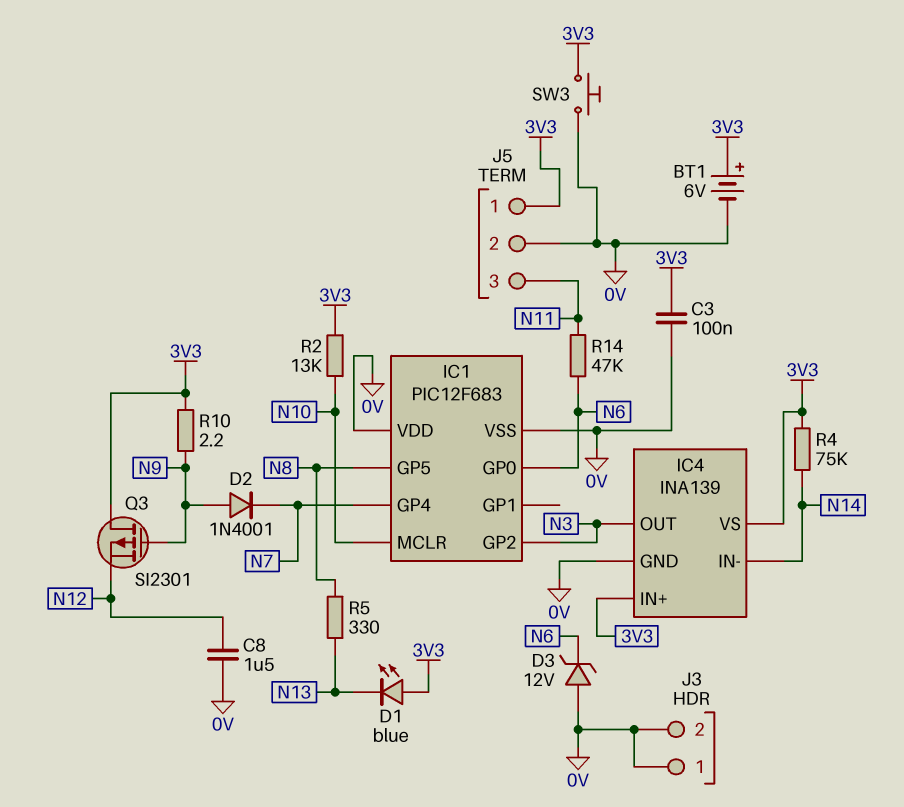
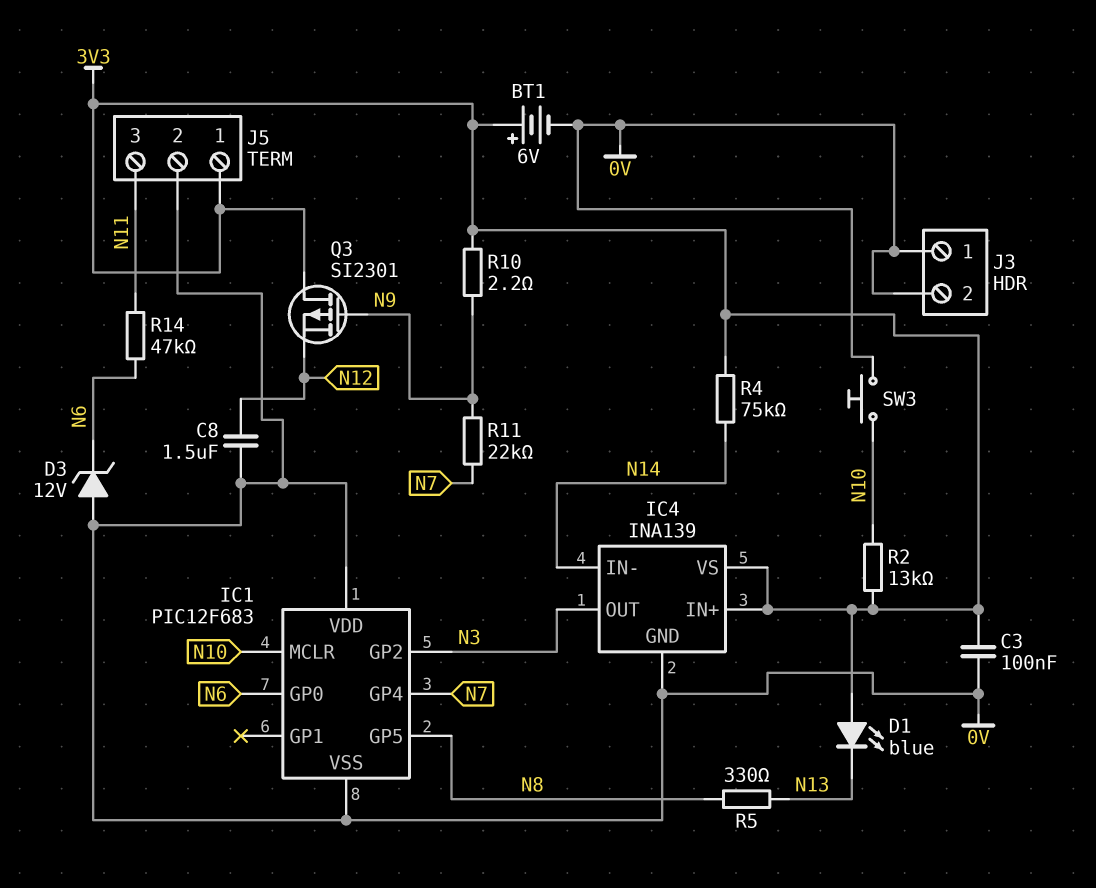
D2: diode 1N4001 (A N9, K N7) -> none
R11: none -> 22k (N7, N9)
SW3: button (0V, 3V3) -> button (0V, N10)

